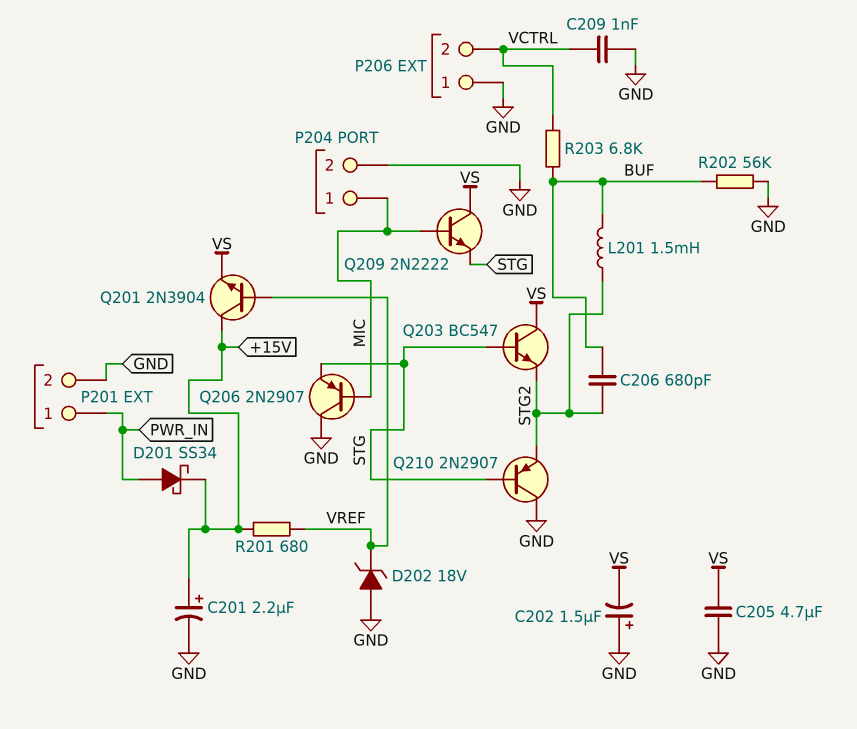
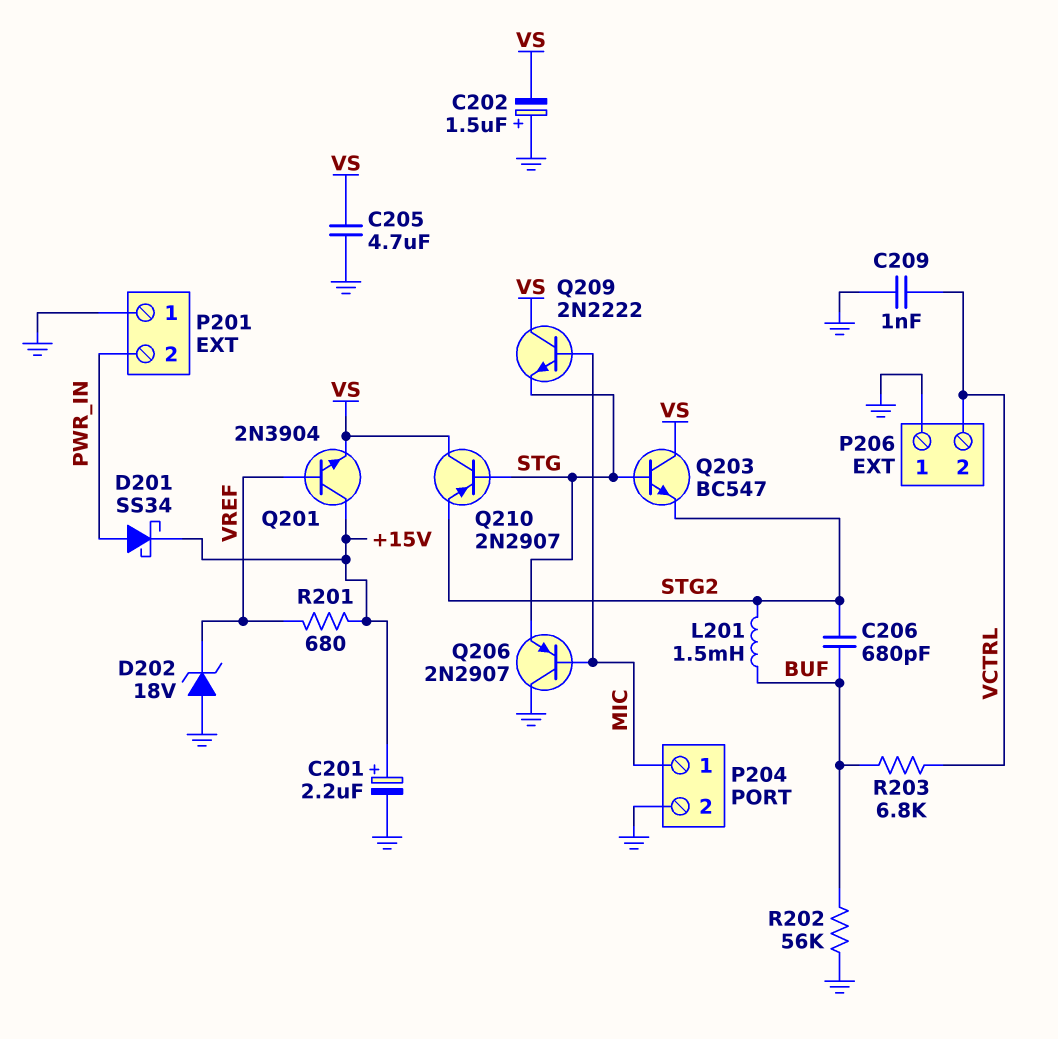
P201 pin 1: PWR_IN -> GND
P201 pin 2: GND -> PWR_IN
Q210: PNP 2N2907 (B STG, C GND, E STG2) -> PNP 2N2907 (B STG, C VS, E STG2)

